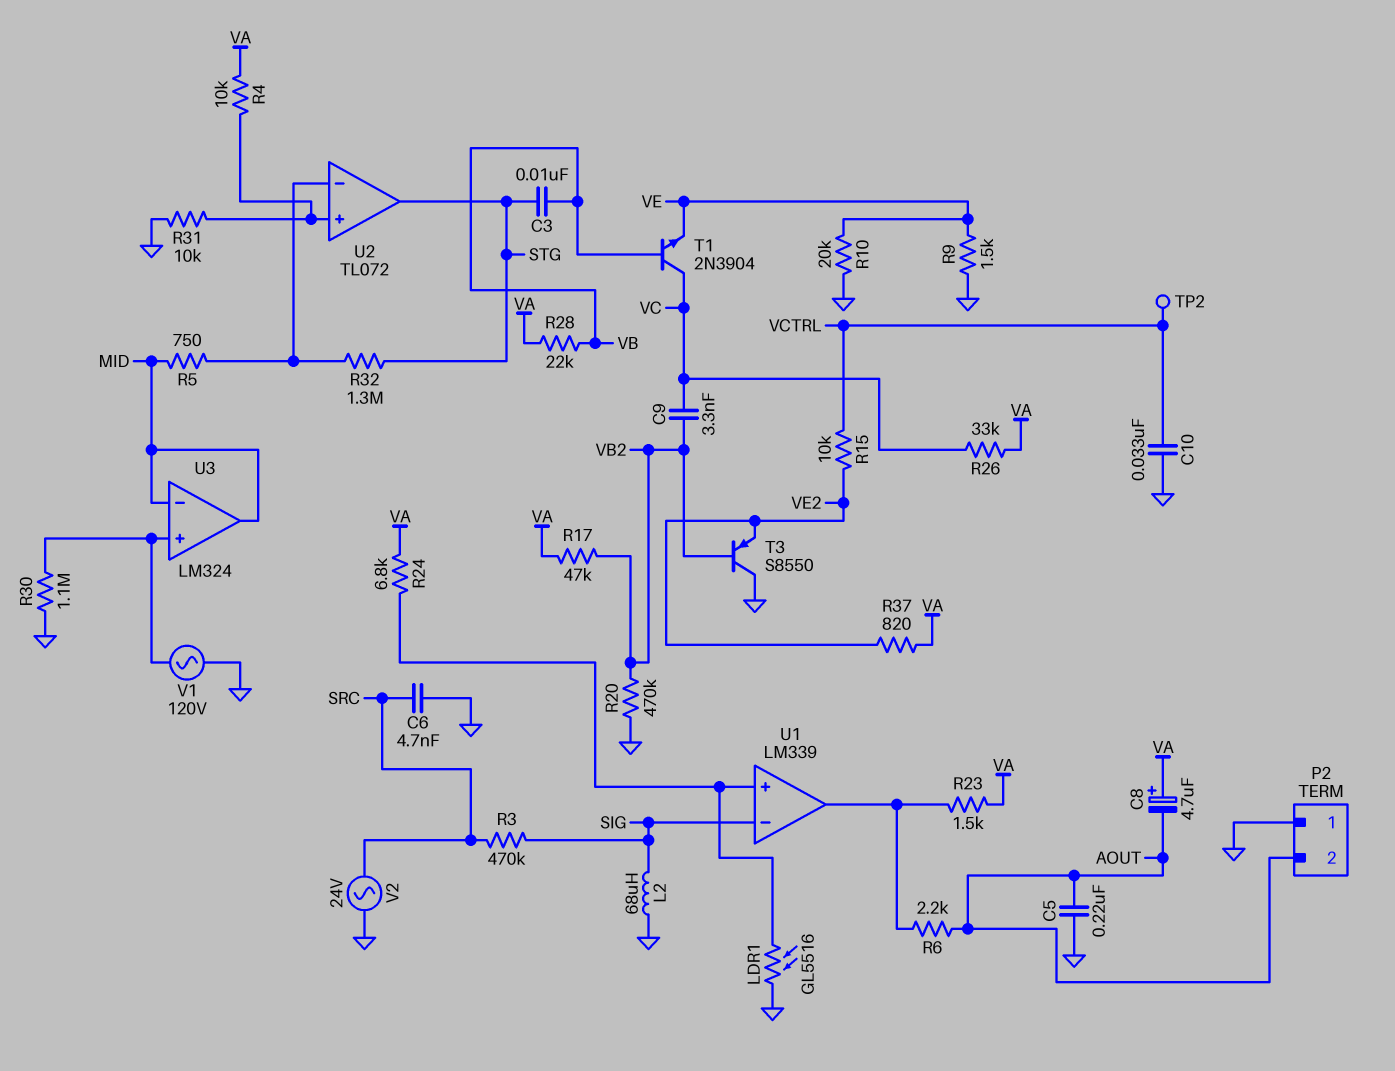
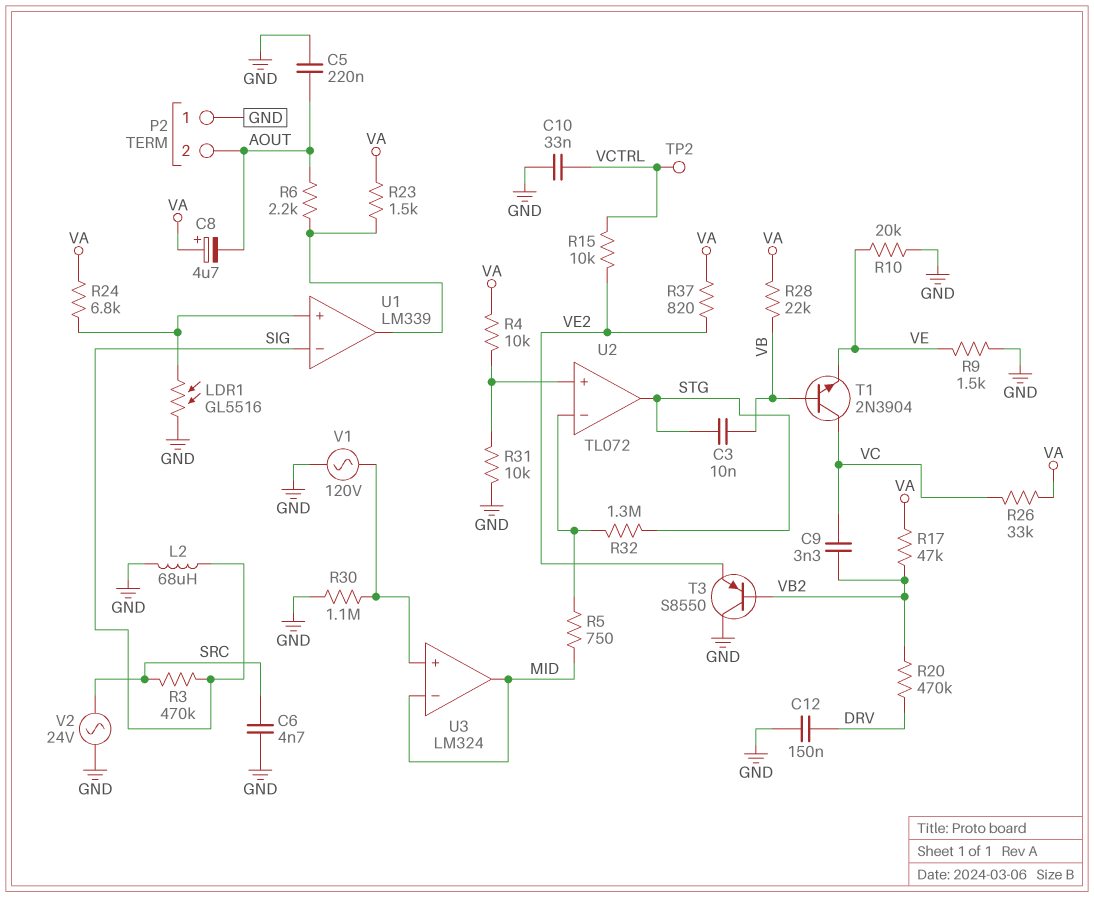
C12: none -> 150nF (DRV, GND)
R20: 470k (GND, VB2) -> 470k (DRV, VB2)

